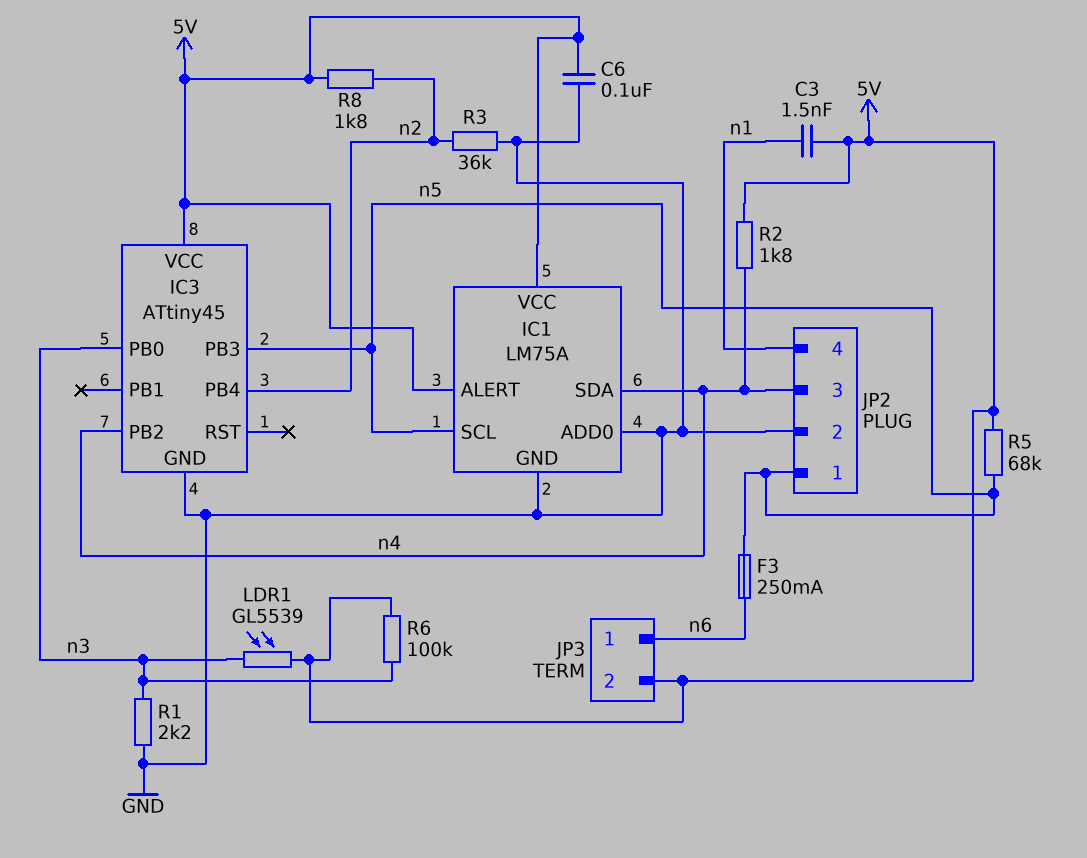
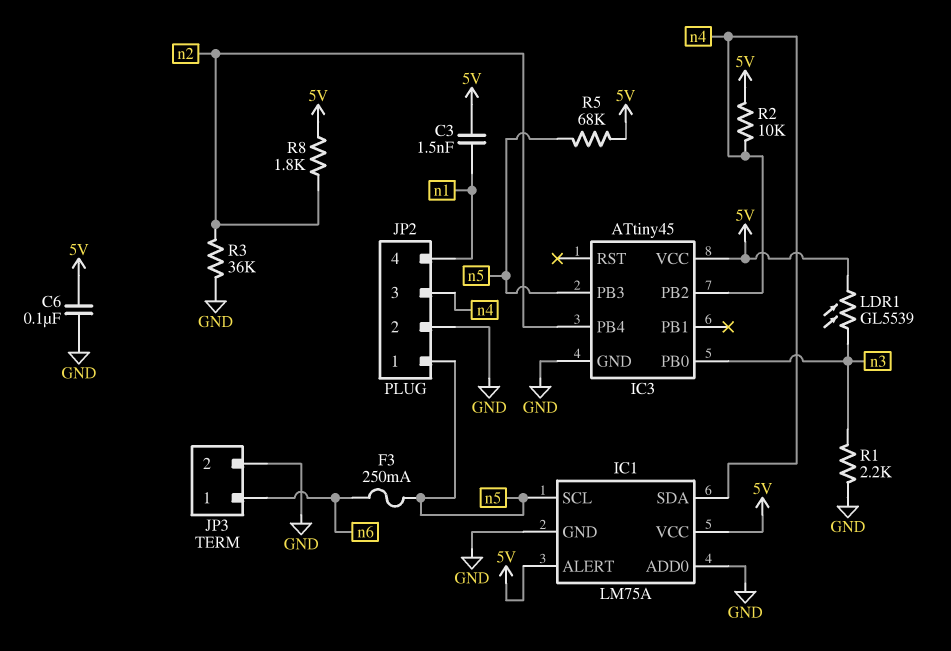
JP3 pin 2: 5V -> GND
R2: 1.8k (5V, n4) -> 10k (5V, n4)
R6: 100k (5V, n3) -> none

